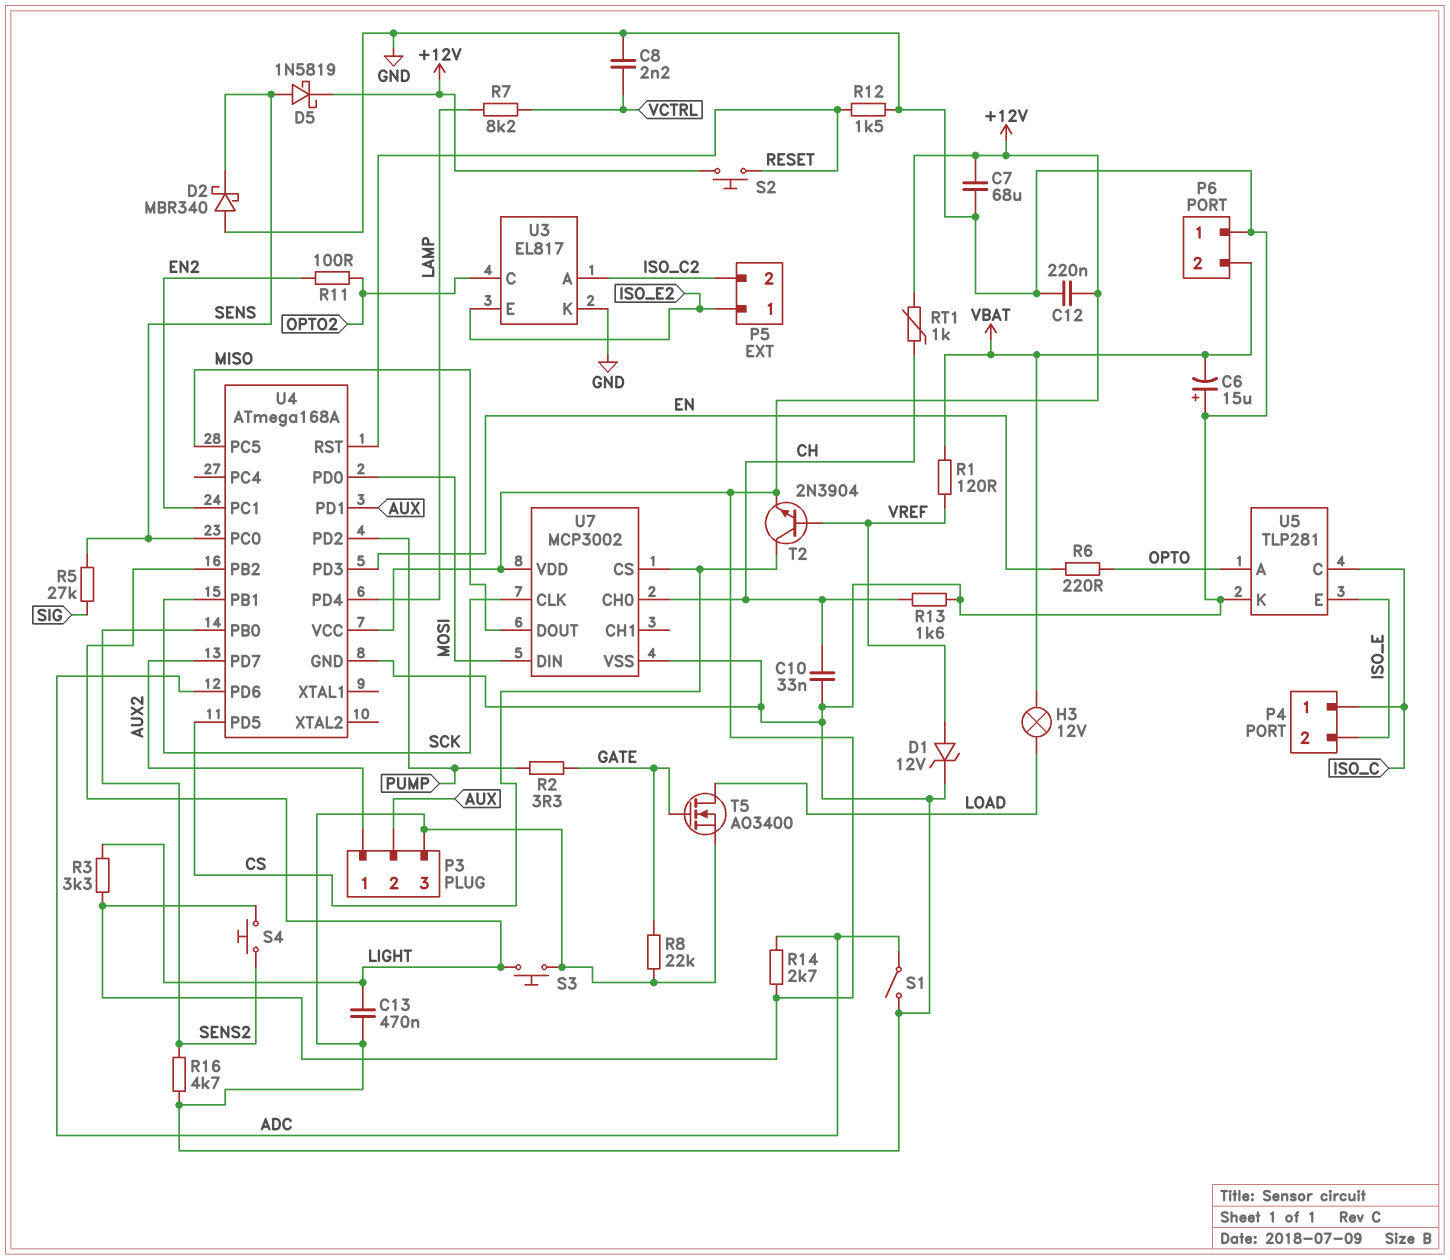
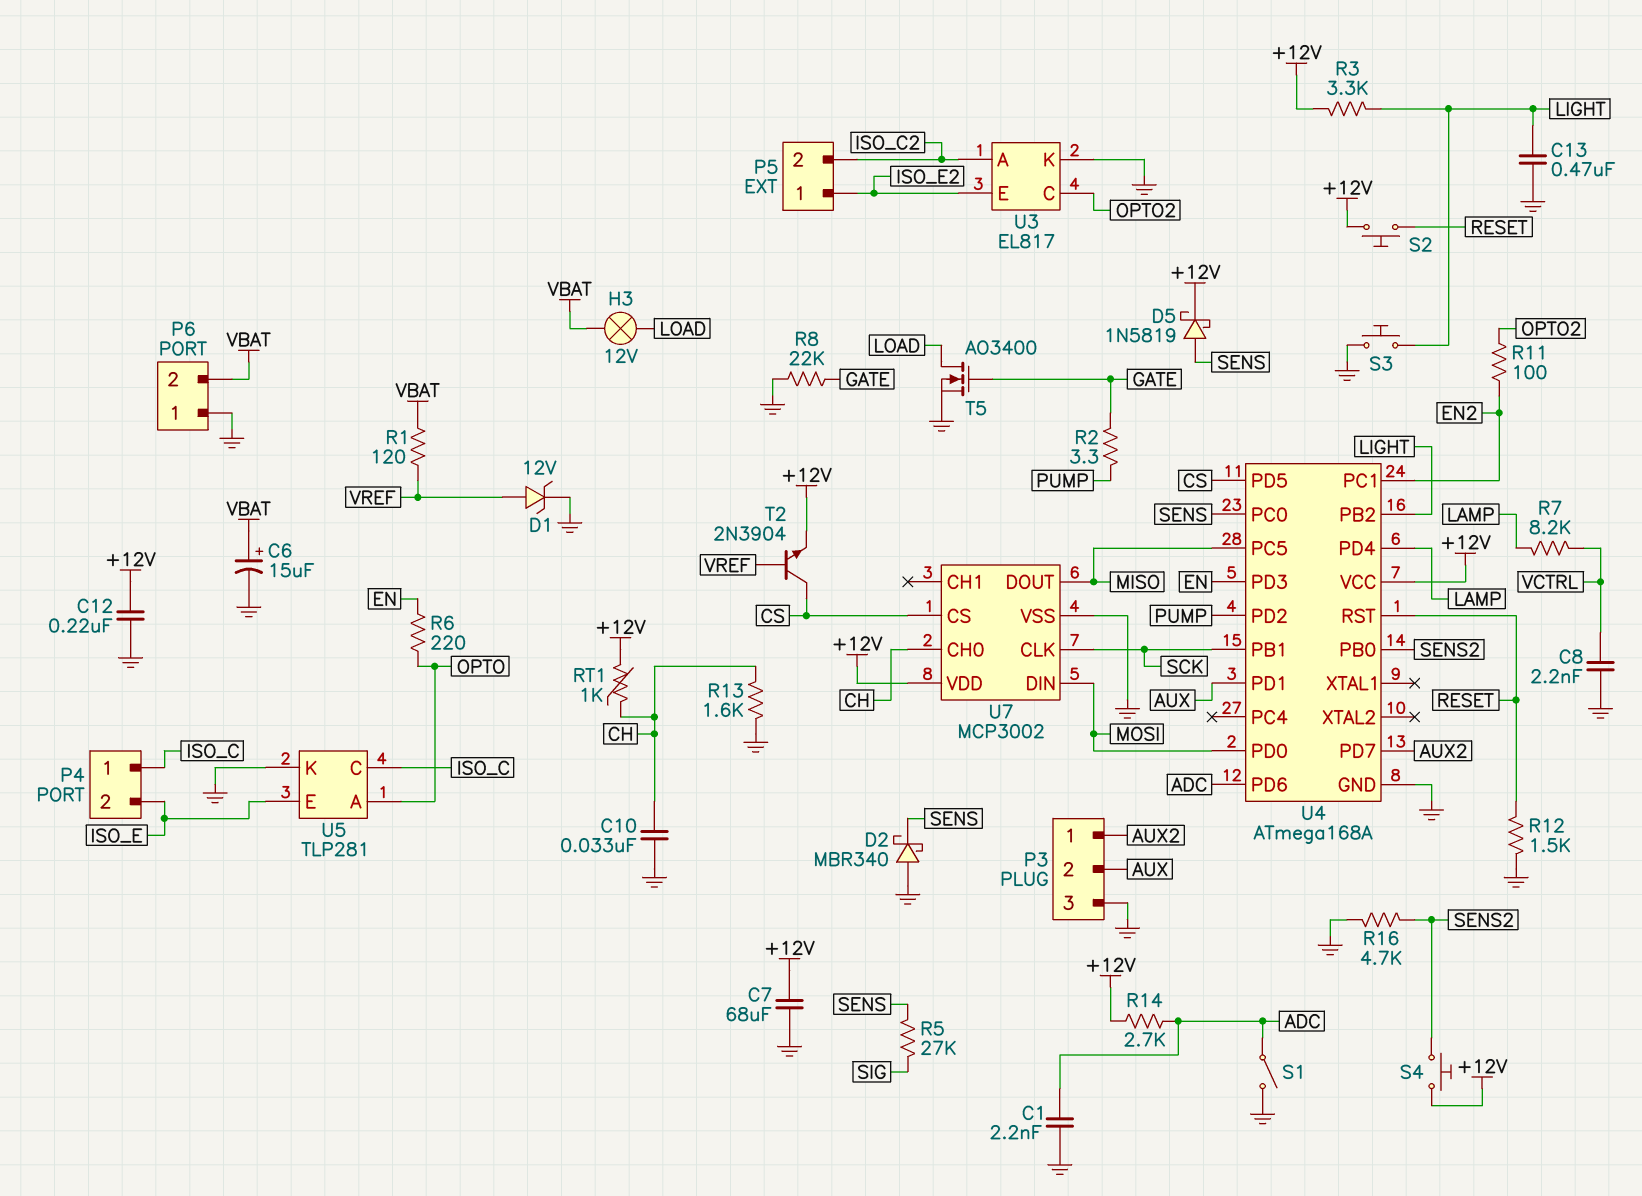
C1: none -> 2.2nF (ADC, GND)
C6: 15uF (plus GND, minus VBAT) -> 15uF (plus VBAT, minus GND)

